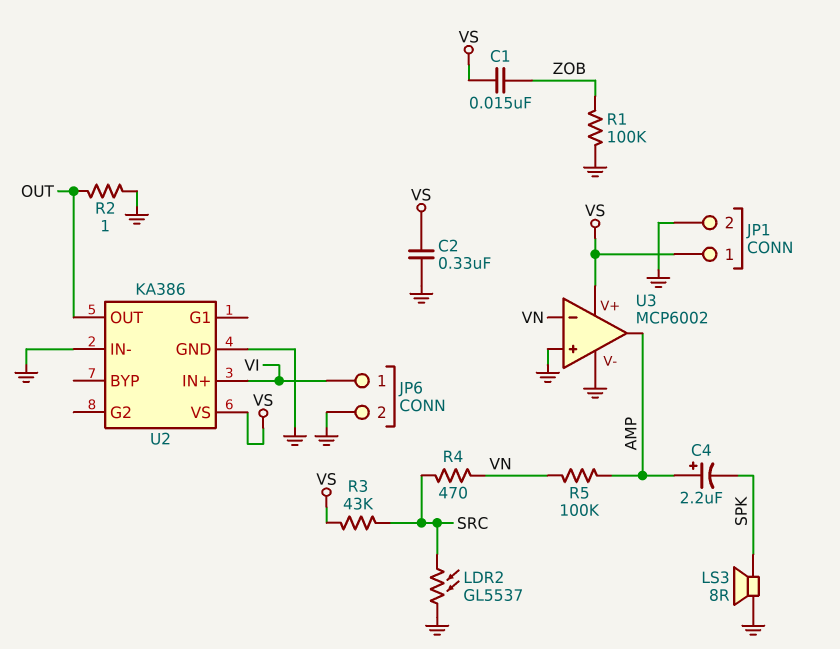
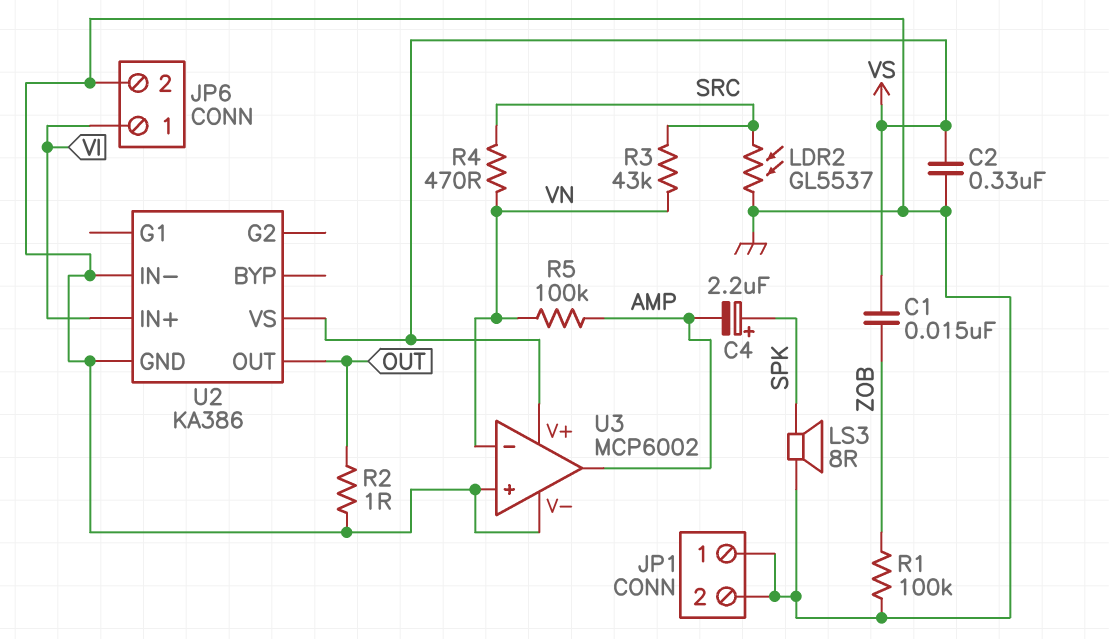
C4: 2.2uF (plus AMP, minus SPK) -> 2.2uF (plus SPK, minus AMP)
JP1 pin 1: VS -> GND
R3: 43k (SRC, VS) -> 43k (SRC, VN)

